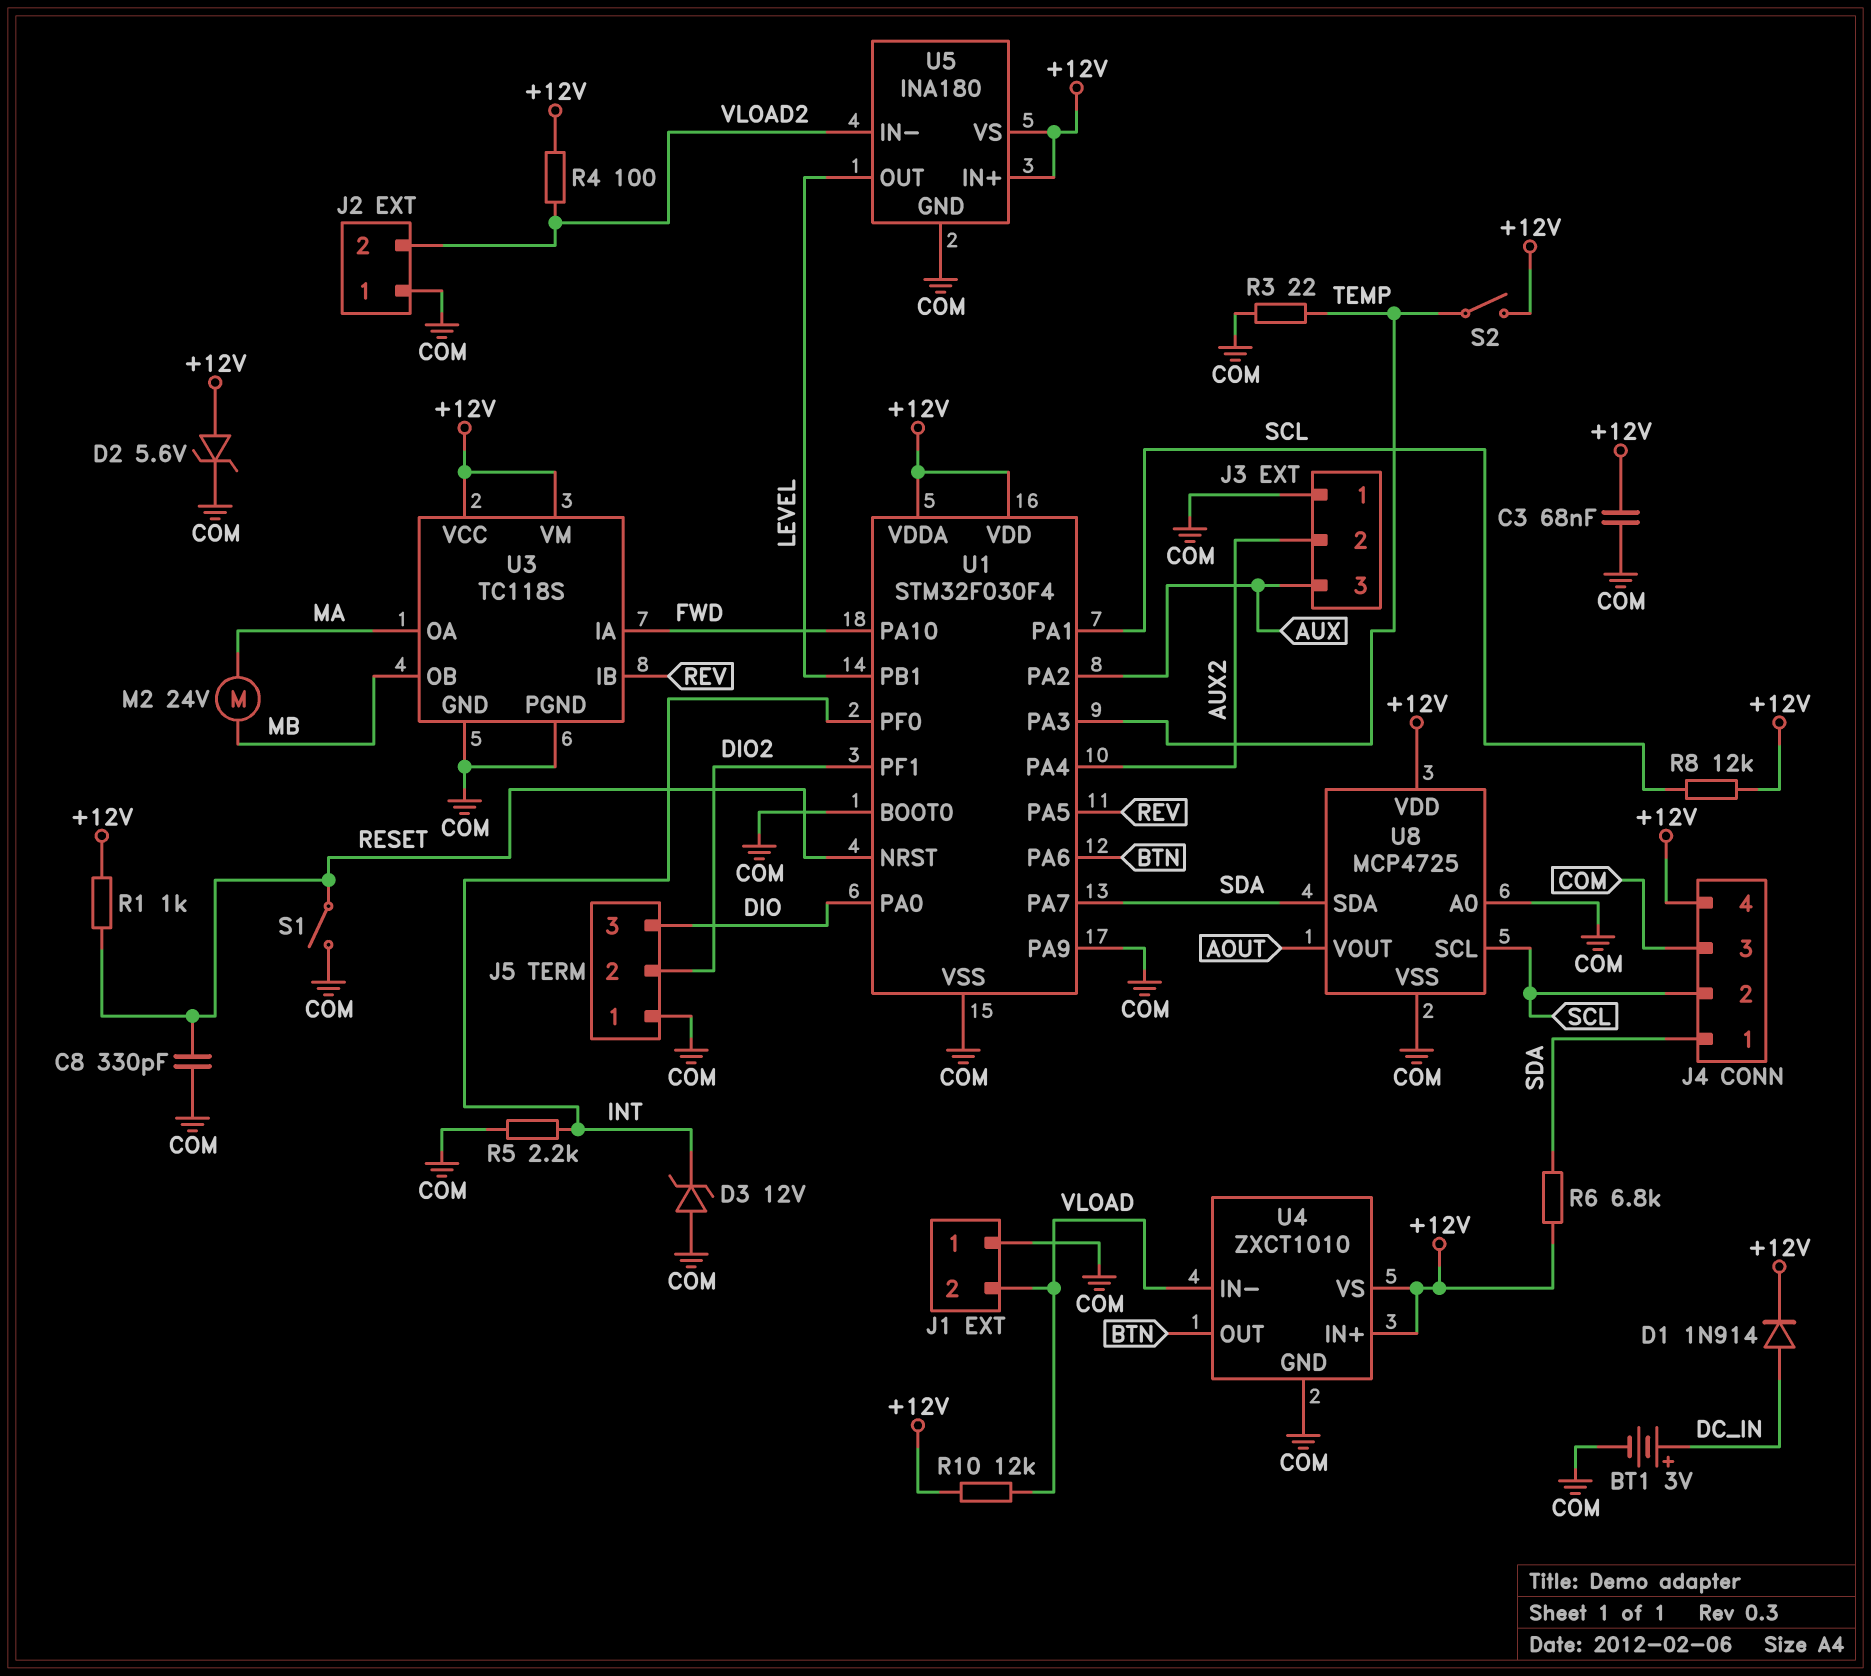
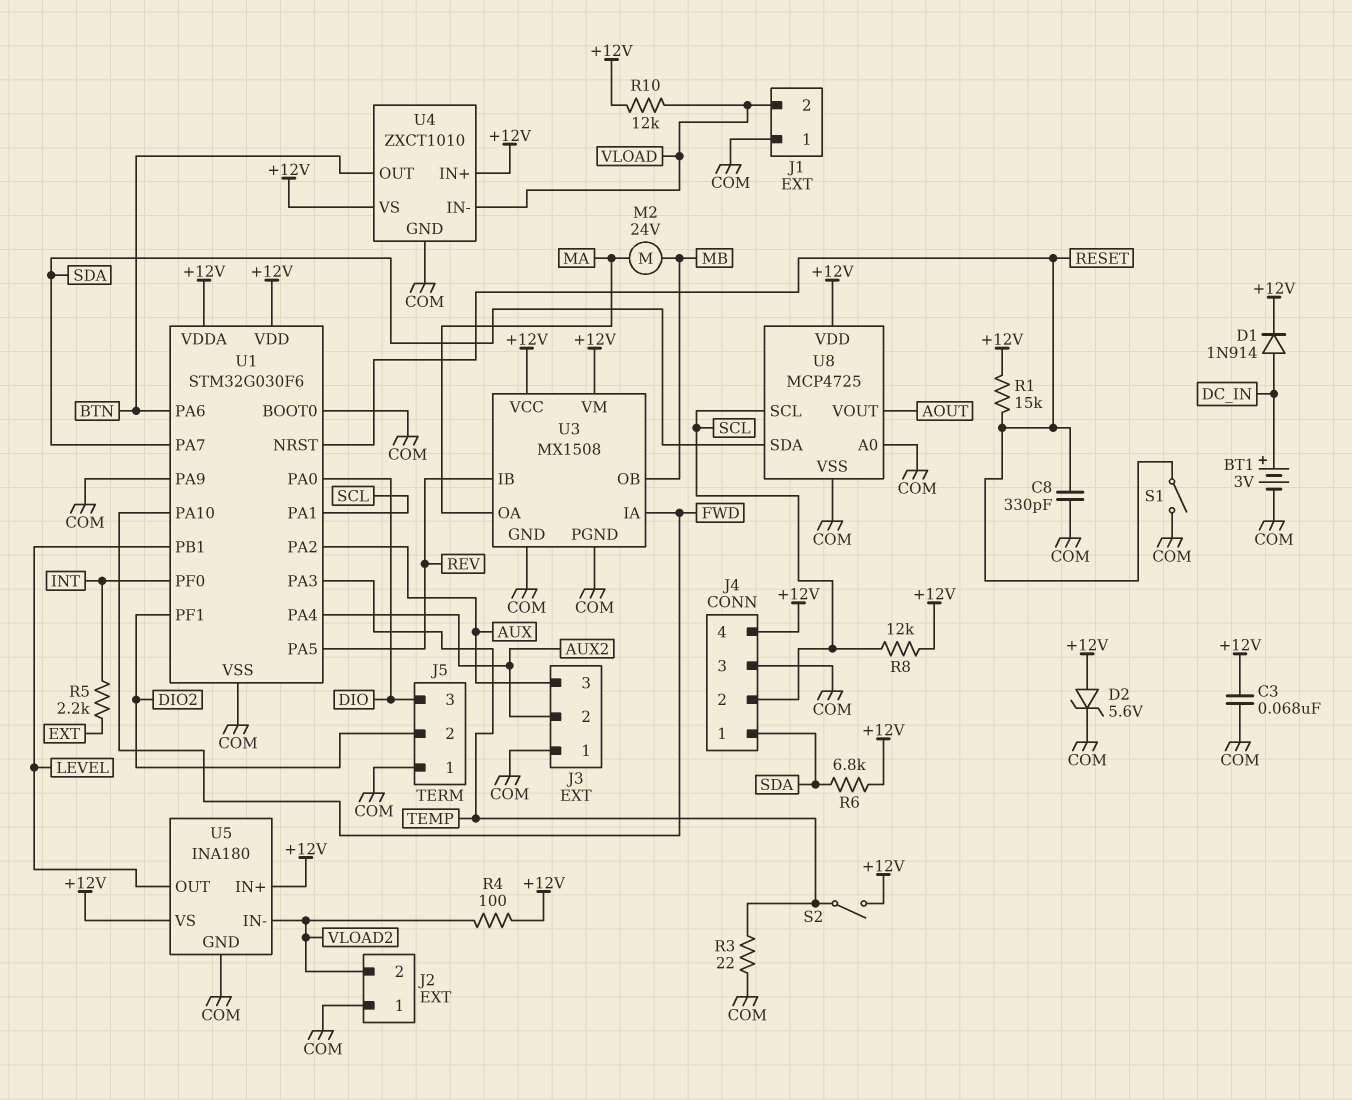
D3: zener 12V (A COM, K INT) -> none
R1: 1k (+12V, RESET) -> 15k (+12V, RESET)
R5: 2.2k (COM, INT) -> 2.2k (EXT, INT)
U1: STM32F030F4 -> STM32G030F6
U3: TC118S -> MX1508

